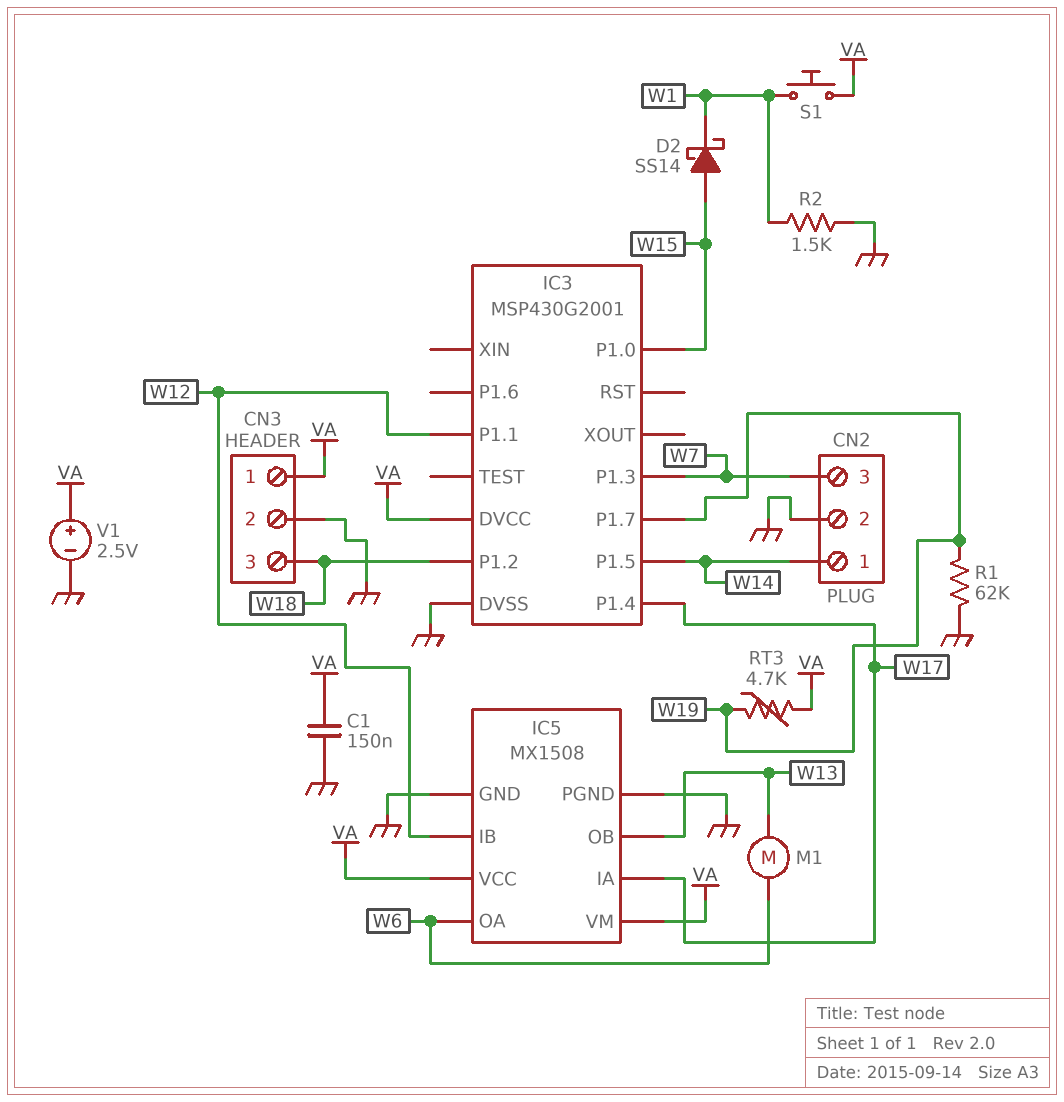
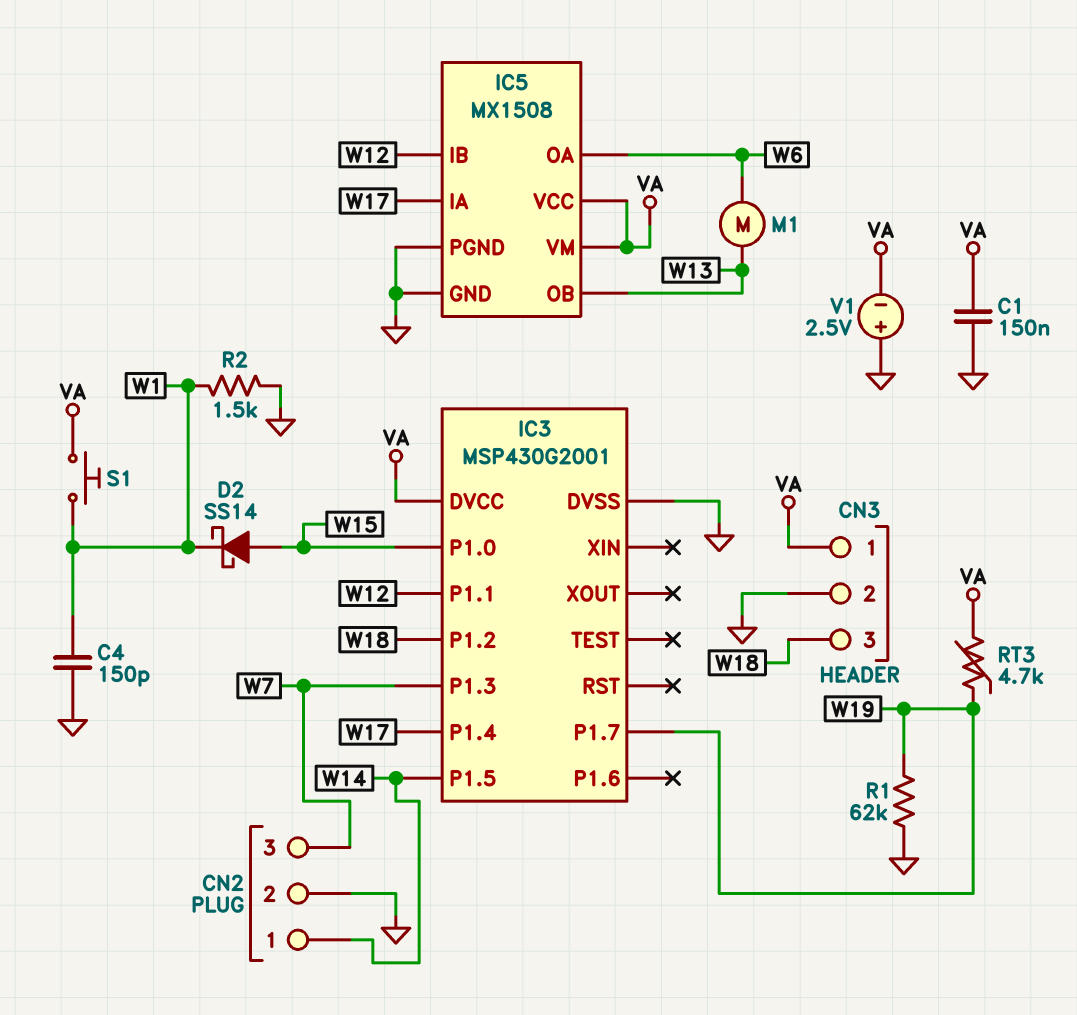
C4: none -> 150pF (GND, W1)
V1: 2.5V (plus VA, minus GND) -> 2.5V (plus GND, minus VA)

